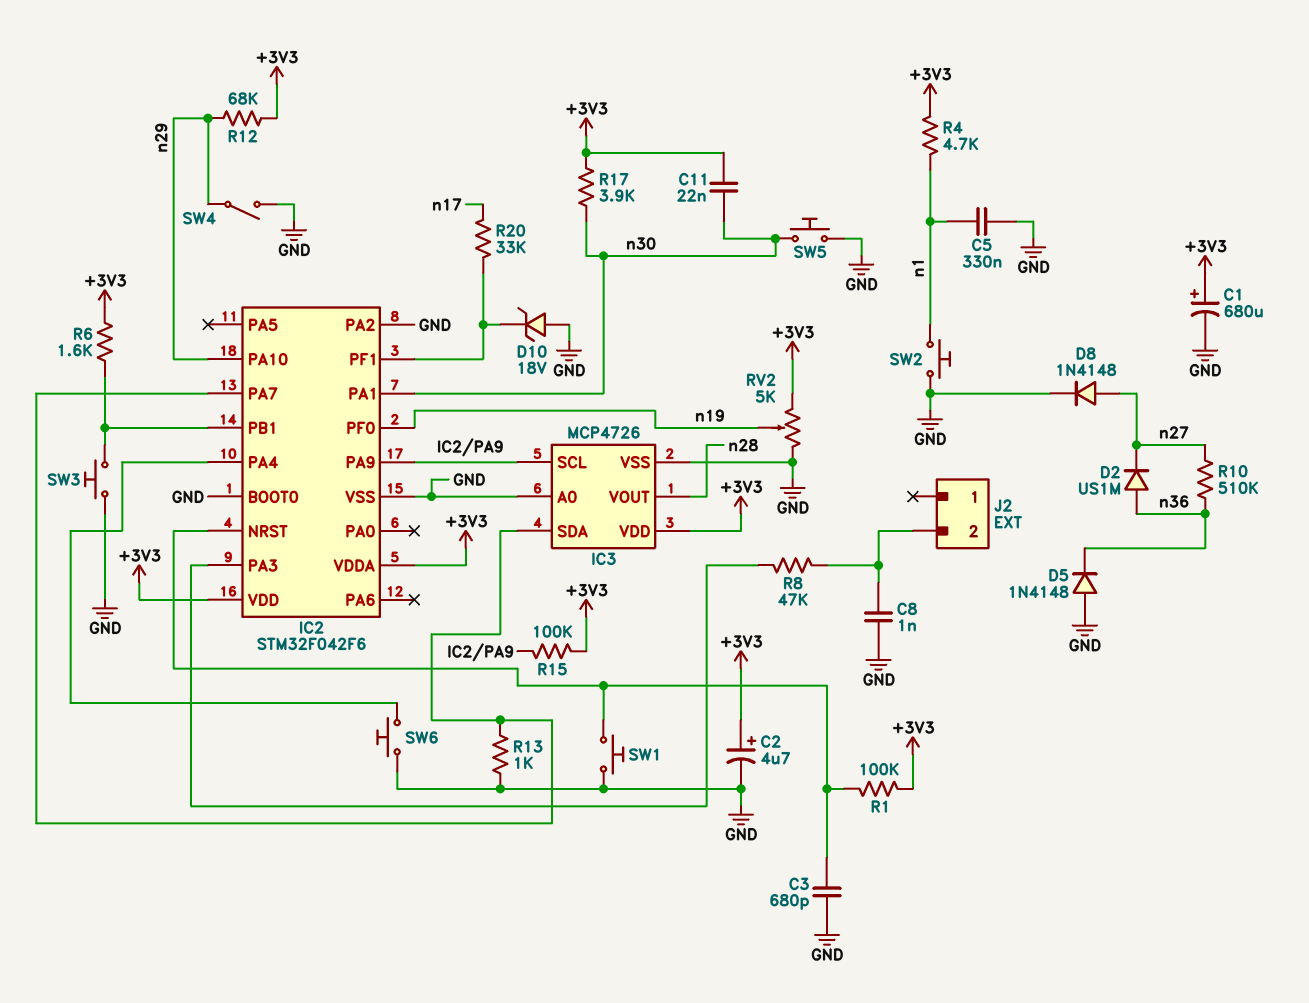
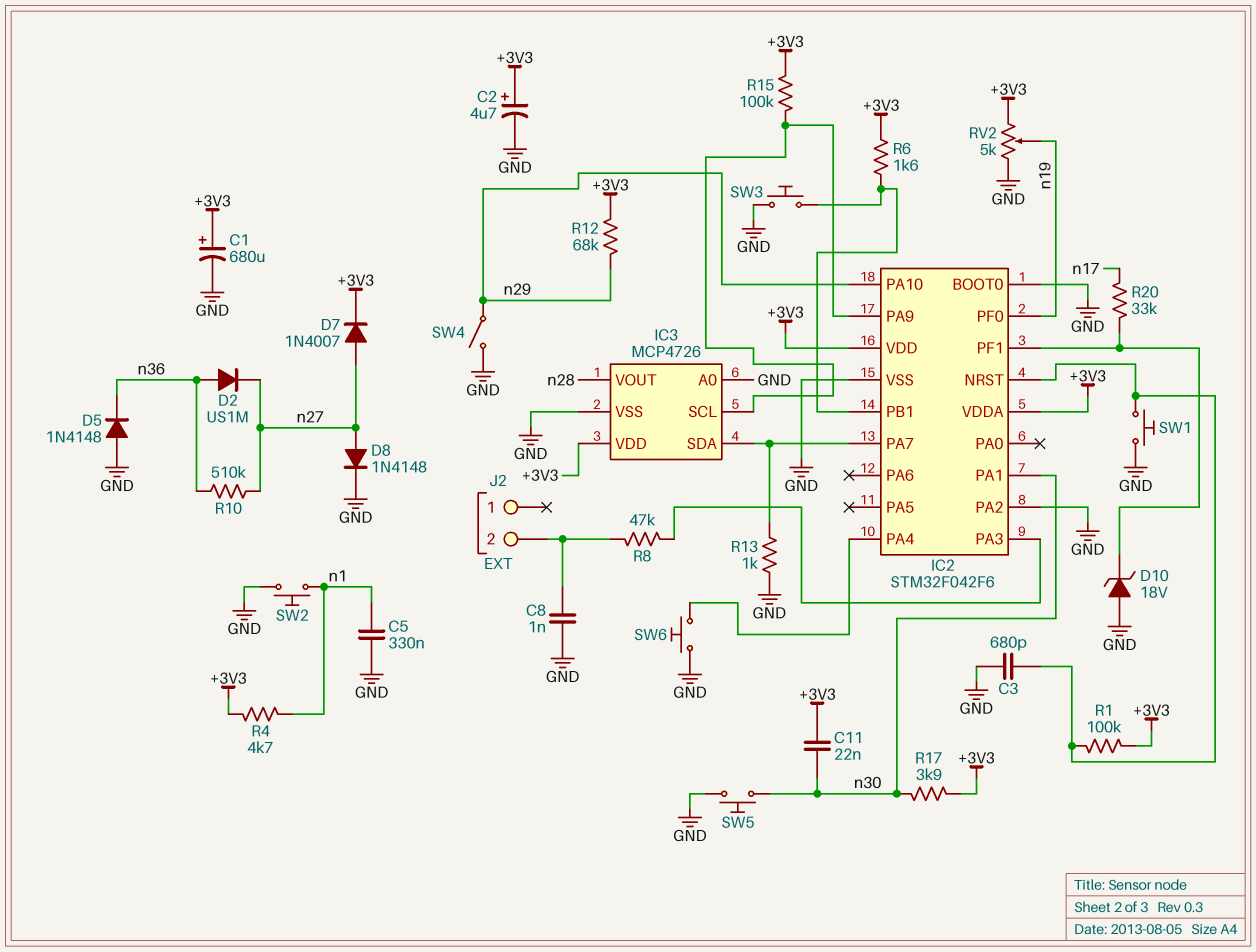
D7: none -> diode 1N4007 (A n27, K +3V3)

